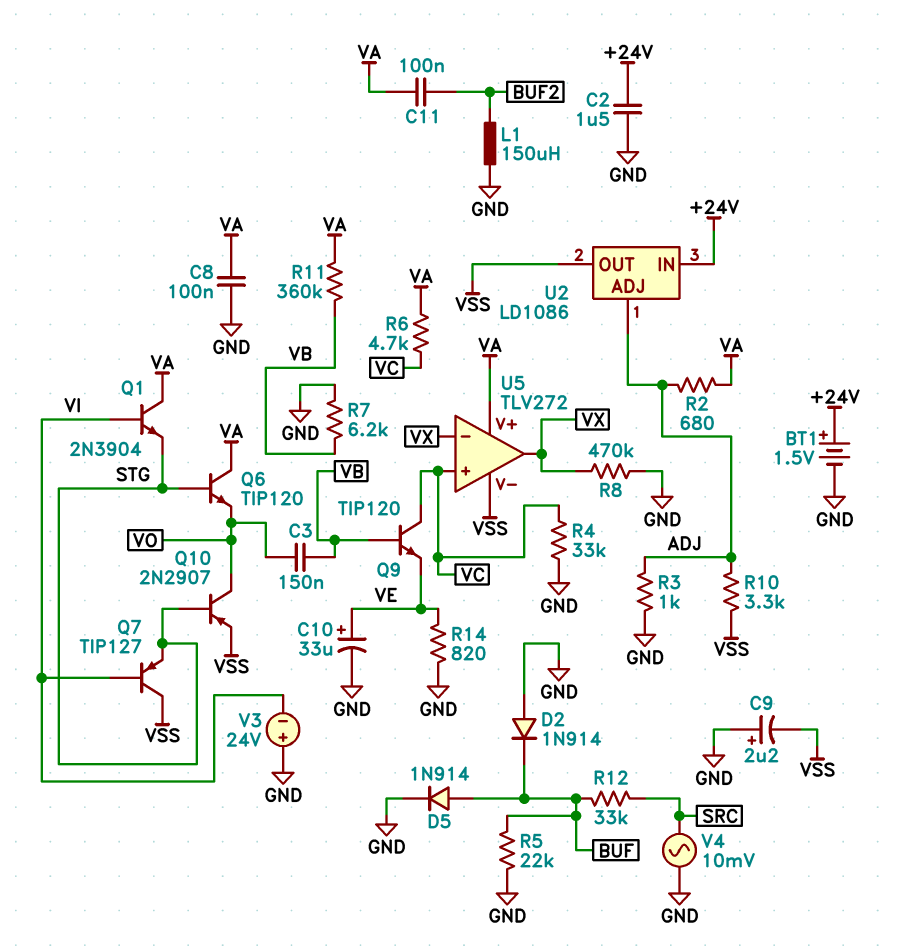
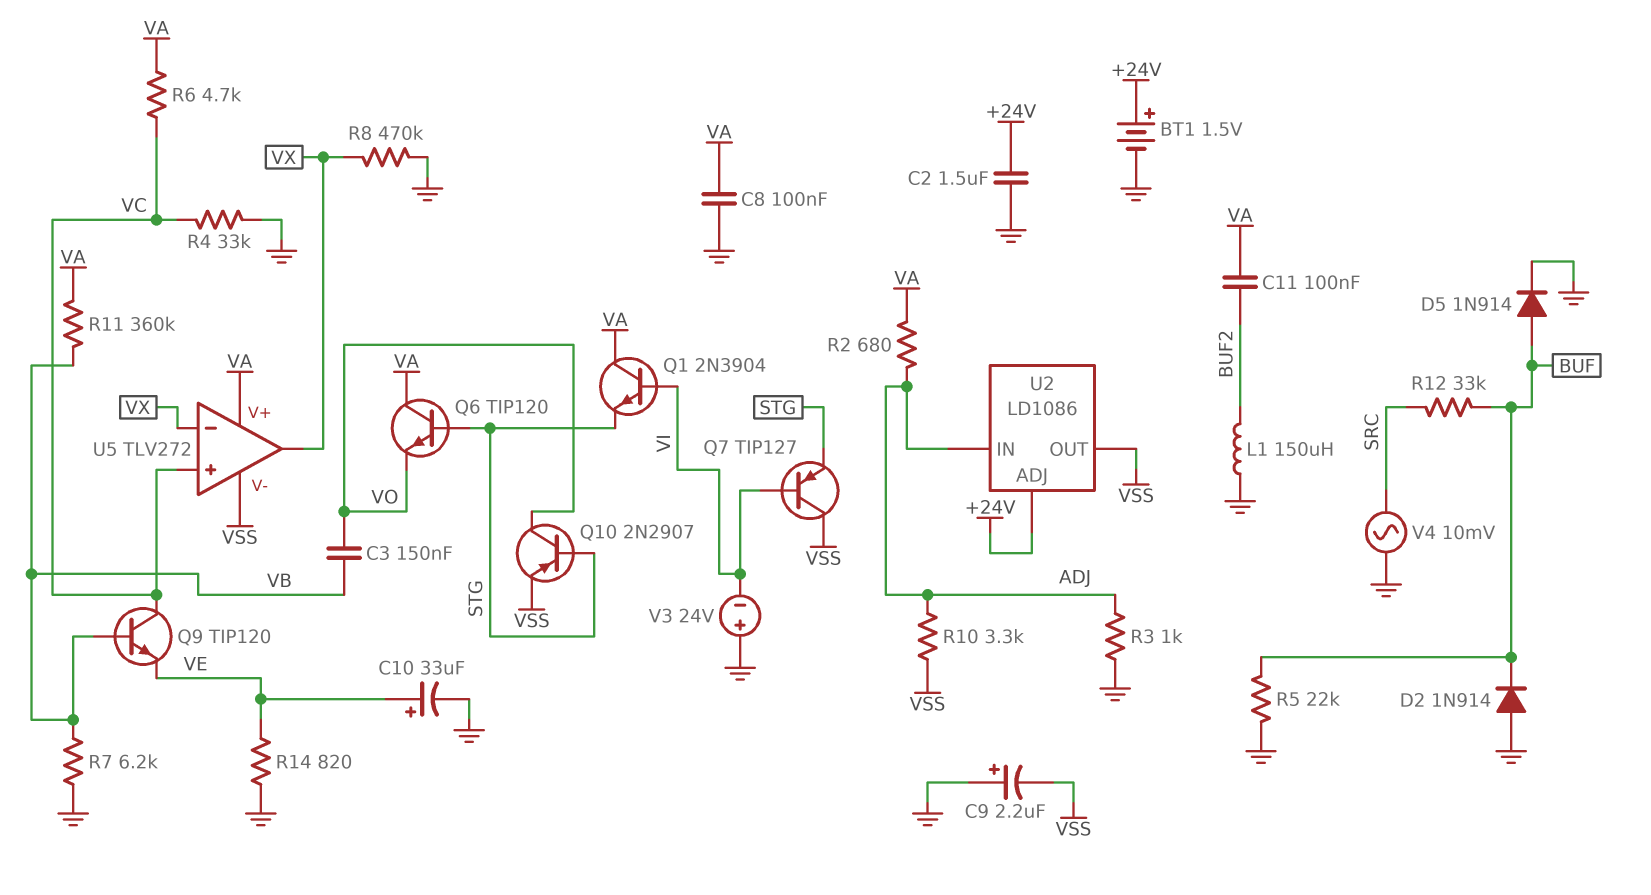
U2 pin ADJ: ADJ -> +24V
U2 pin IN: +24V -> ADJ

